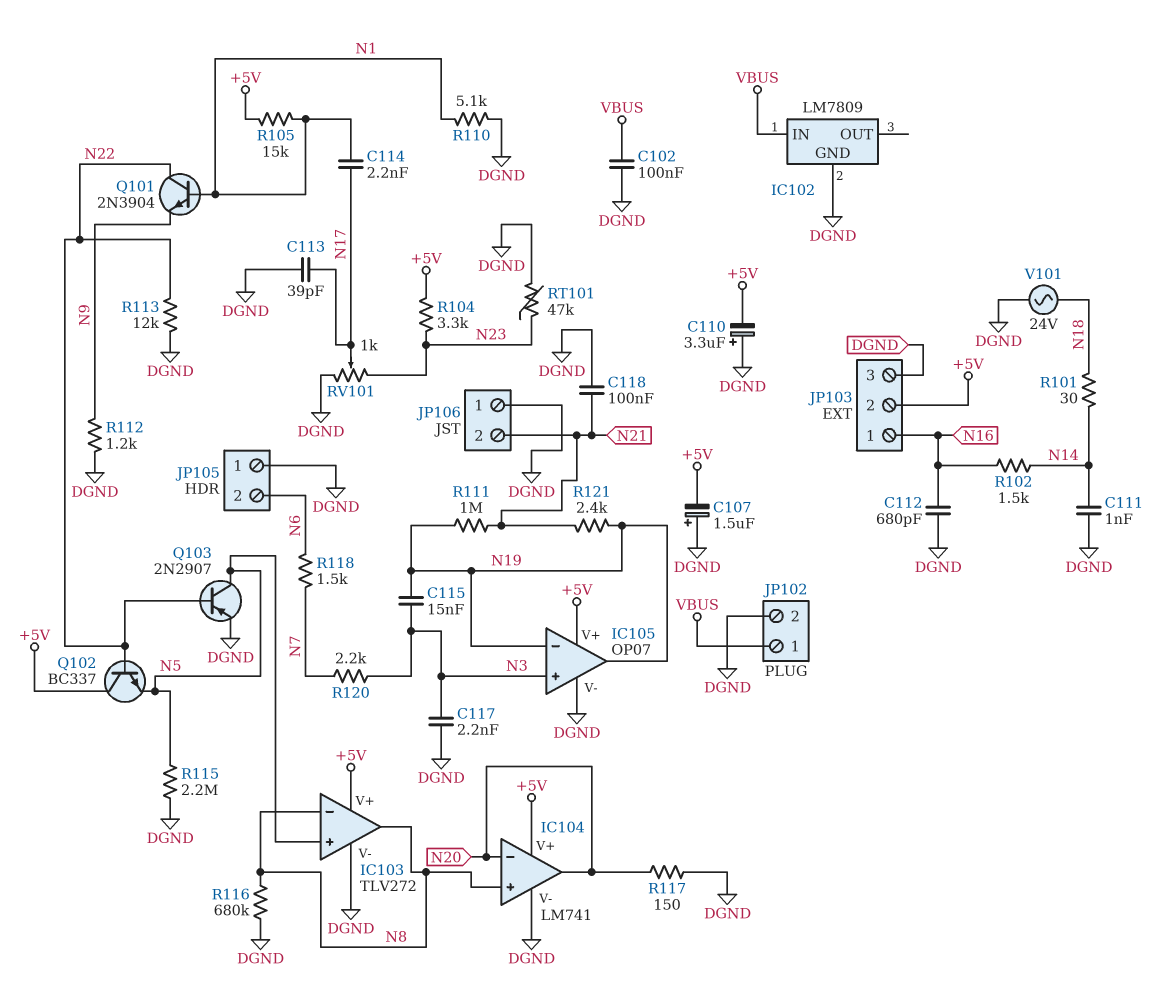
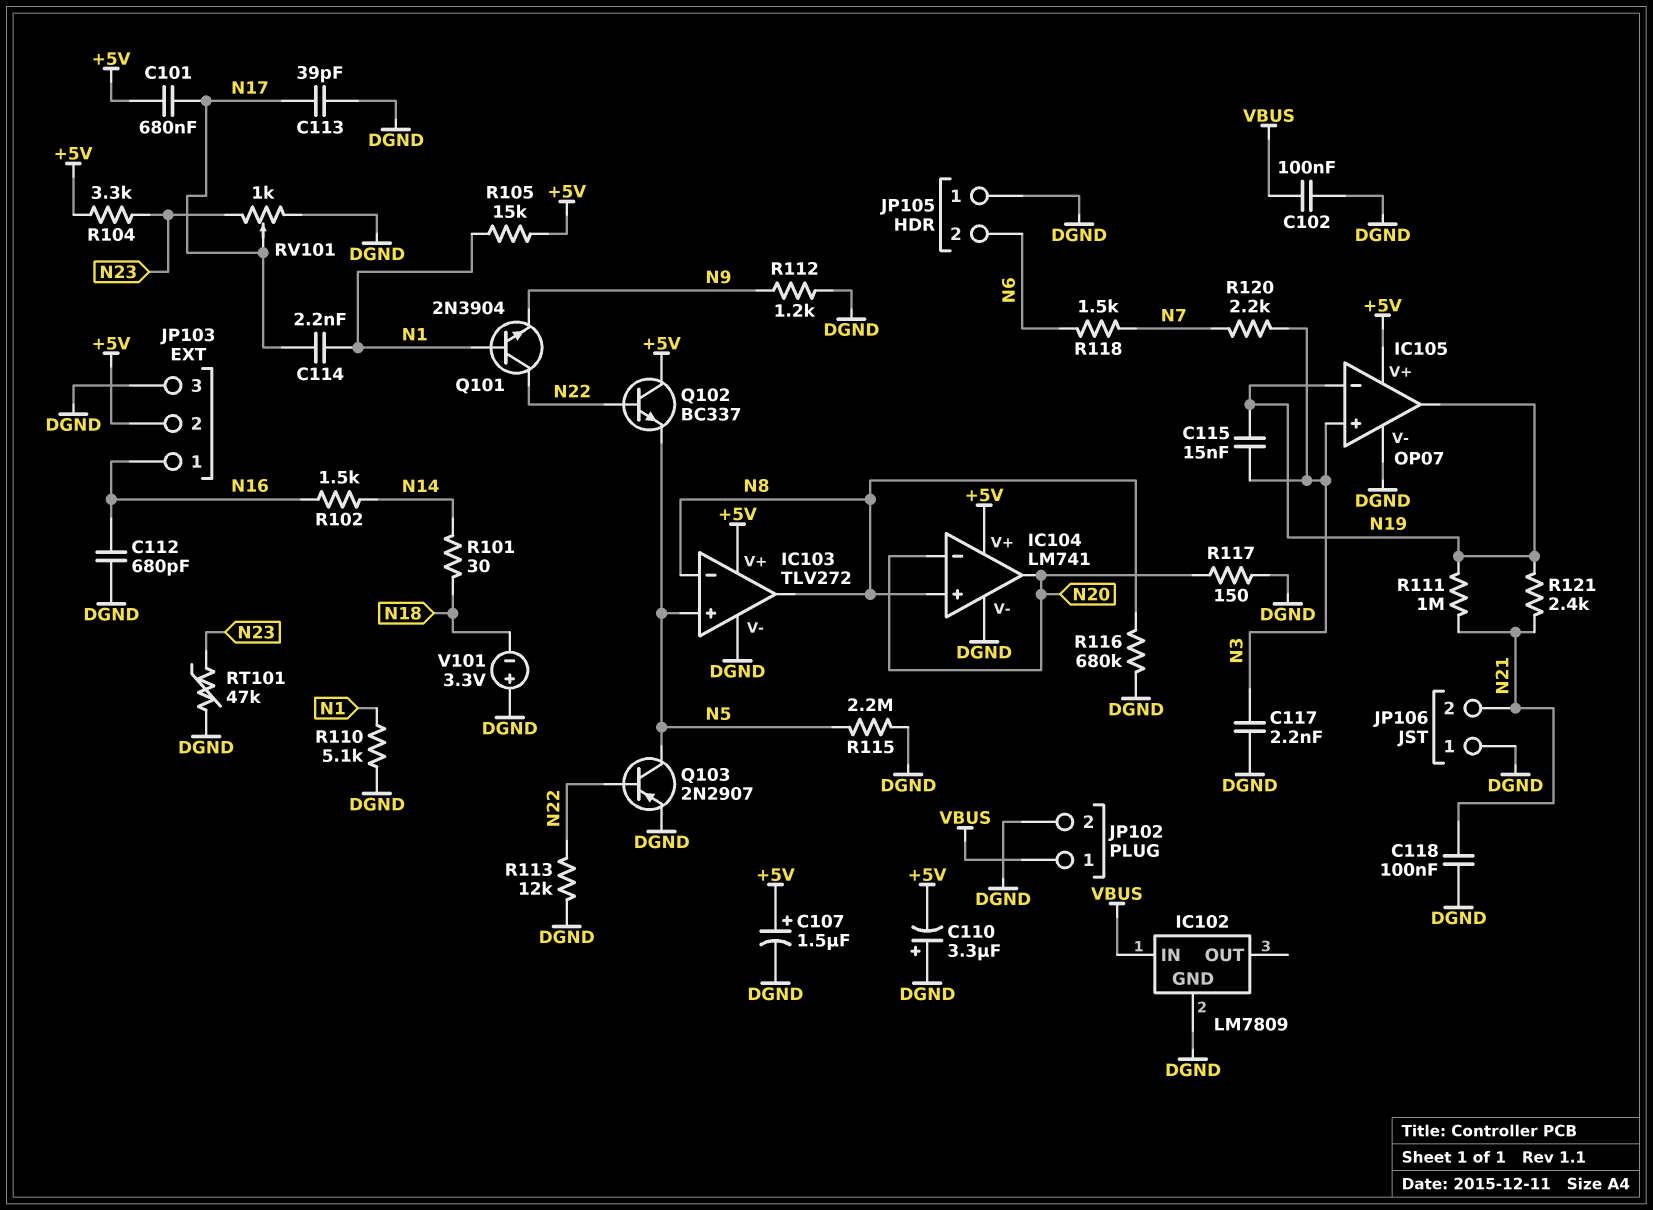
C101: none -> 680nF (+5V, N17)
C107: 1.5uF (plus DGND, minus +5V) -> 1.5uF (plus +5V, minus DGND)
C111: 1nF (DGND, N14) -> none
V101: AC 24V (DGND, N18) -> 3.3V (plus DGND, minus N18)

